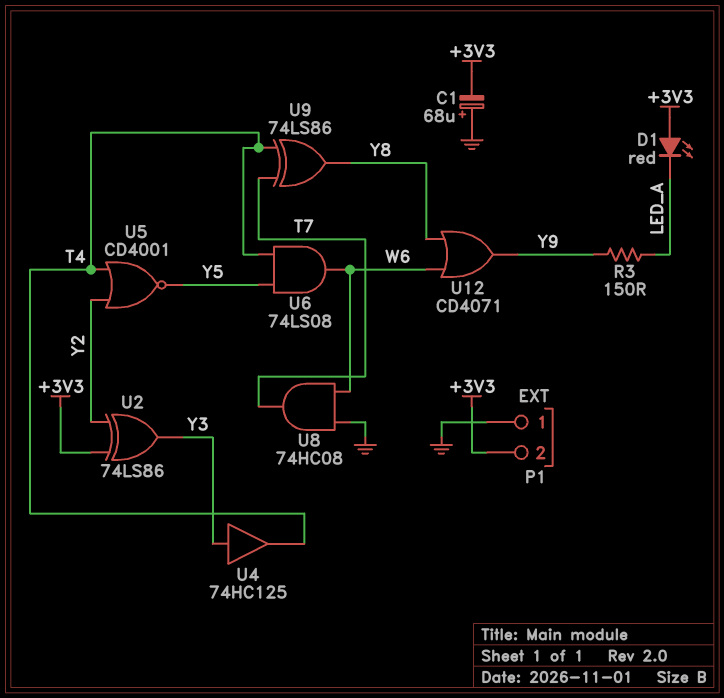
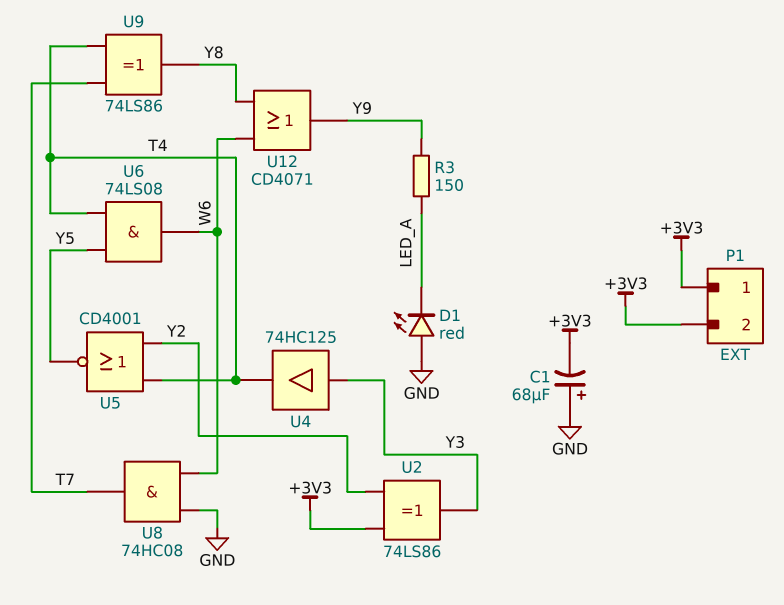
D1: LED red (A +3V3, K LED_A) -> LED red (A GND, K LED_A)
P1 pin 1: GND -> +3V3

